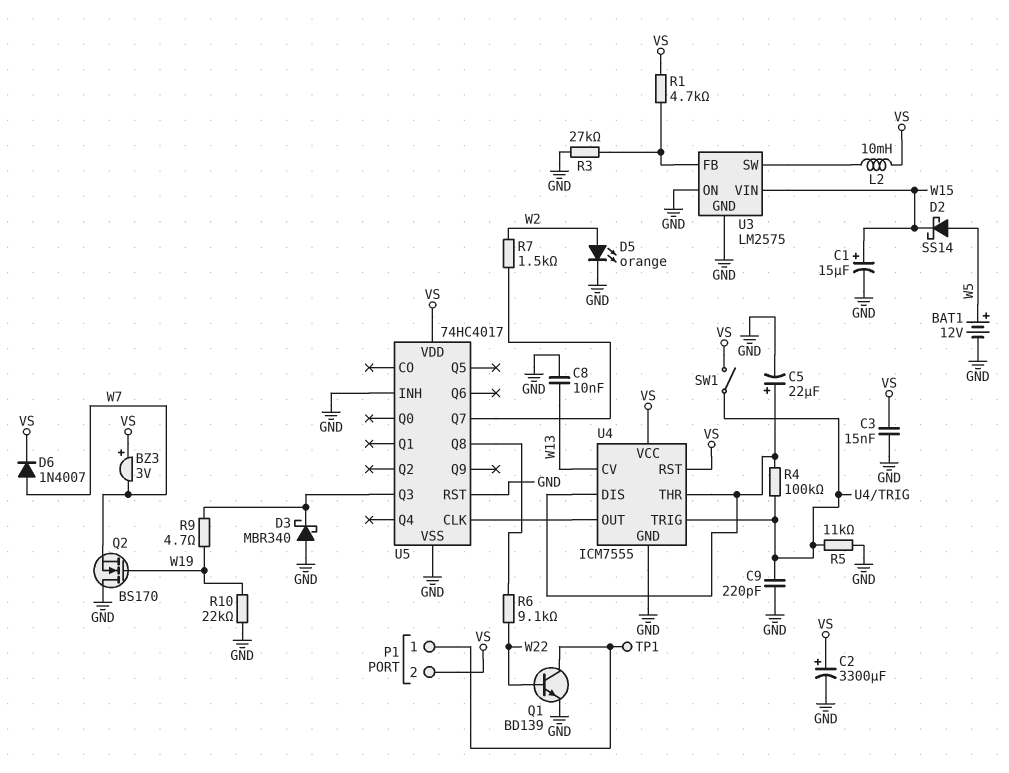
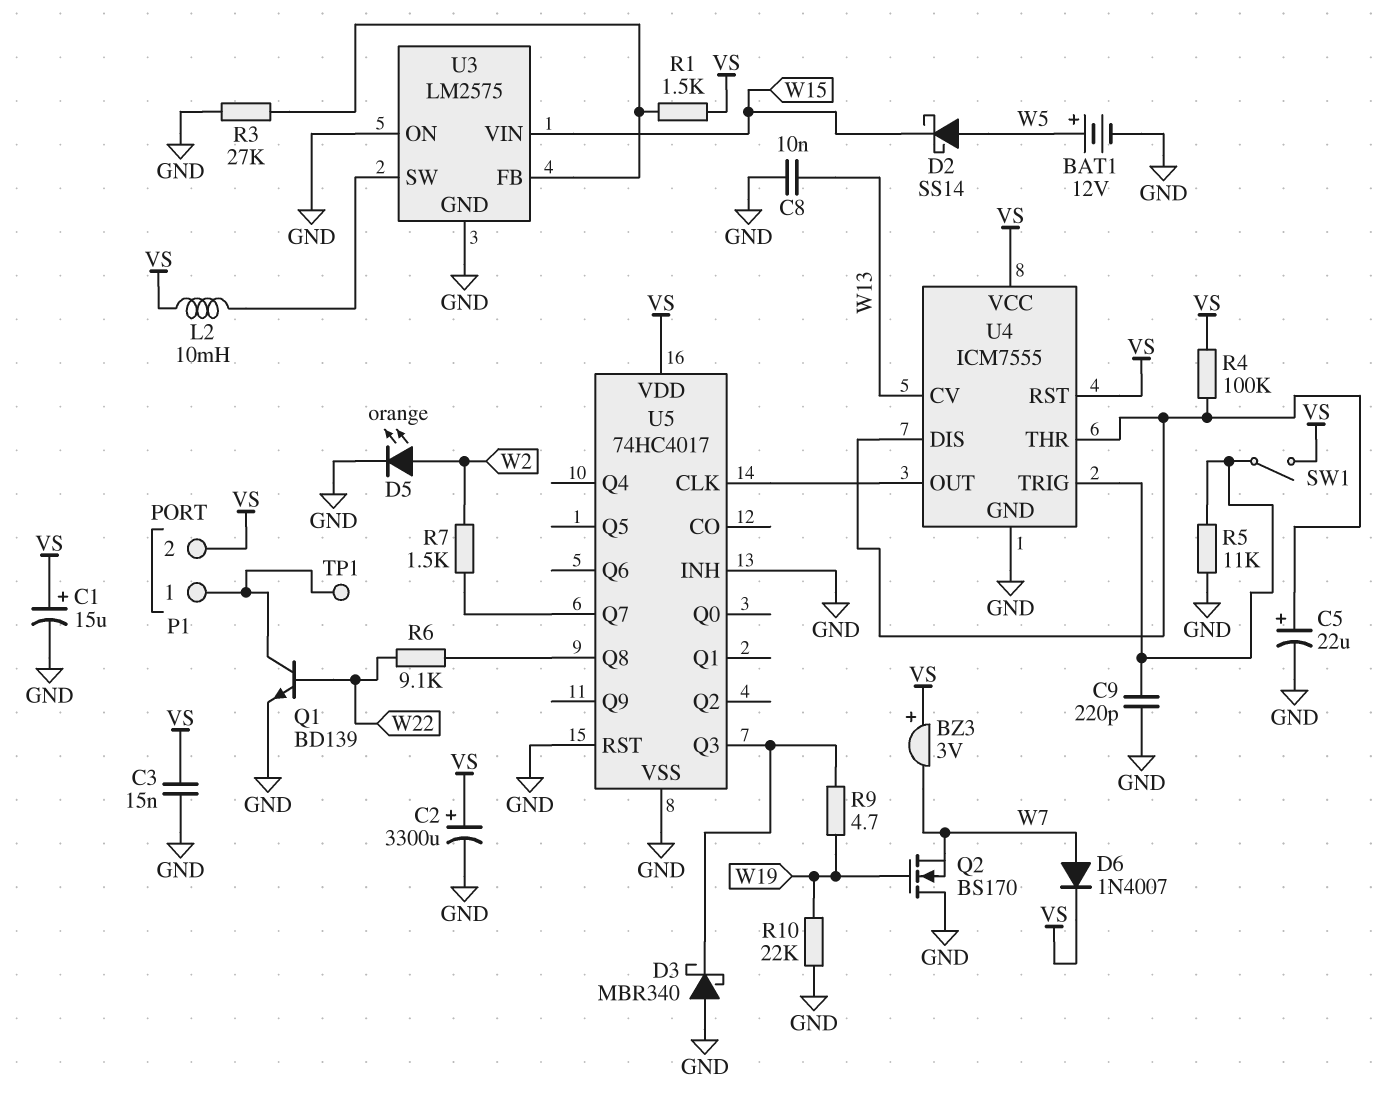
C1: 15uF (plus W15, minus GND) -> 15uF (plus VS, minus GND)
R1: 4.7k (U3/FB, VS) -> 1.5k (U3/FB, VS)
R4: 100k (U4/DIS, U4/TRIG) -> 100k (U4/DIS, VS)

